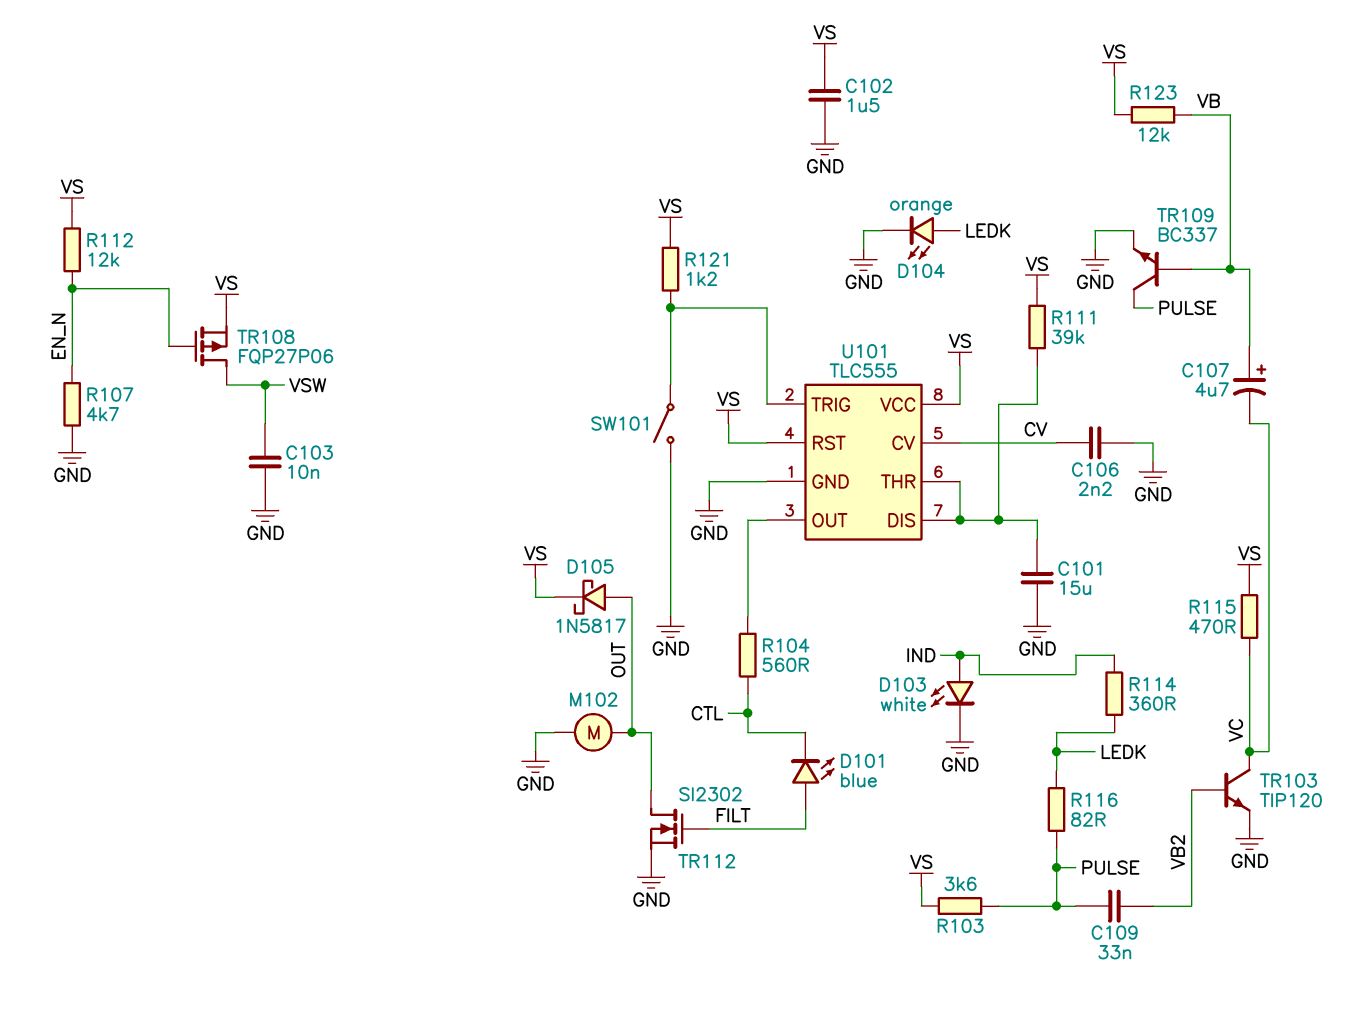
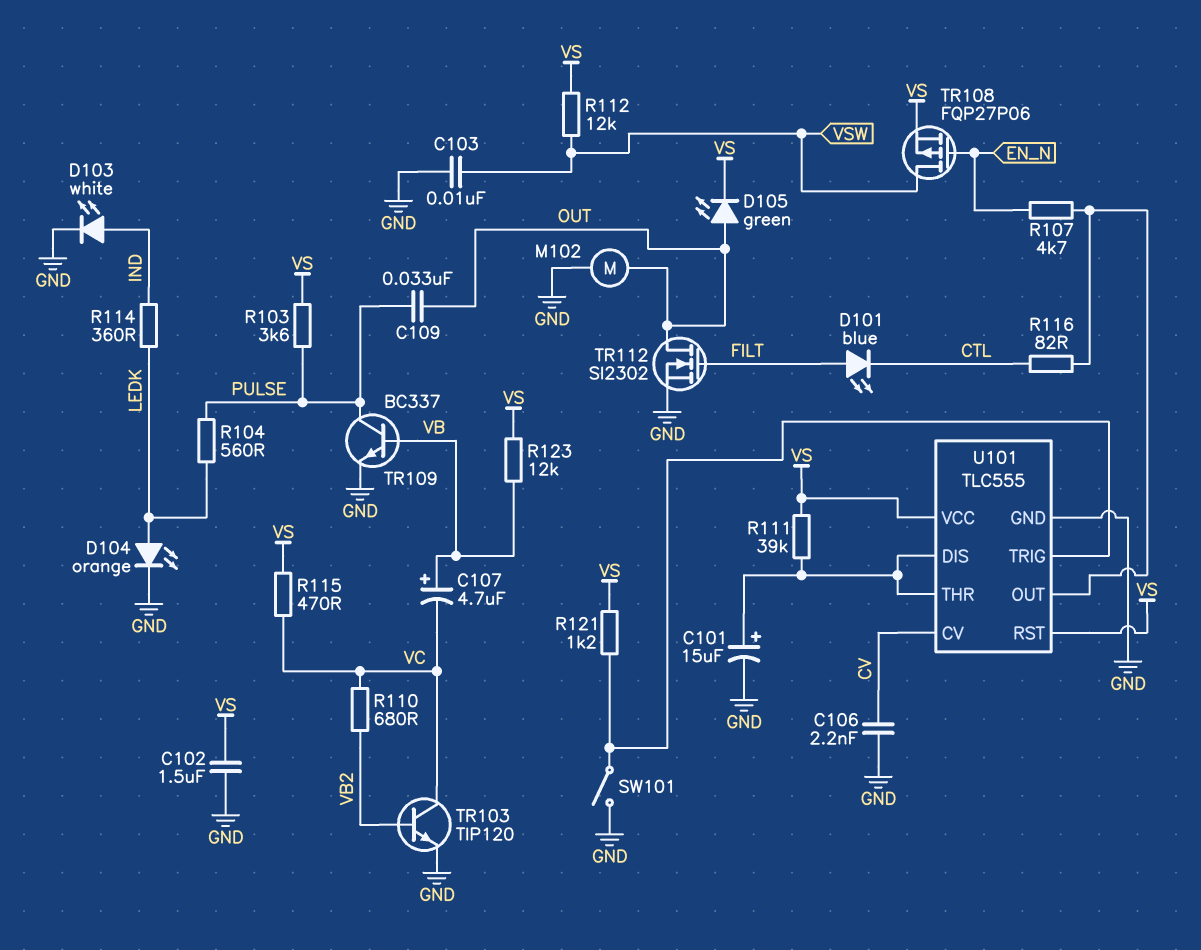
C101: 15uF (GND, U101/DIS) -> 15uF (plus U101/DIS, minus GND)
C109: 33nF (PULSE, VB2) -> 33nF (OUT, PULSE)
D105: schottky 1N5817 (A OUT, K VS) -> LED green (A OUT, K VS)
R104: 560 (CTL, U101/OUT) -> 560 (LEDK, PULSE)
R107: 4.7k (EN_N, GND) -> 4.7k (EN_N, U101/OUT)
R110: none -> 680 (VB2, VC)
R112: 12k (EN_N, VS) -> 12k (VS, VSW)
R116: 82 (LEDK, PULSE) -> 82 (CTL, U101/OUT)

